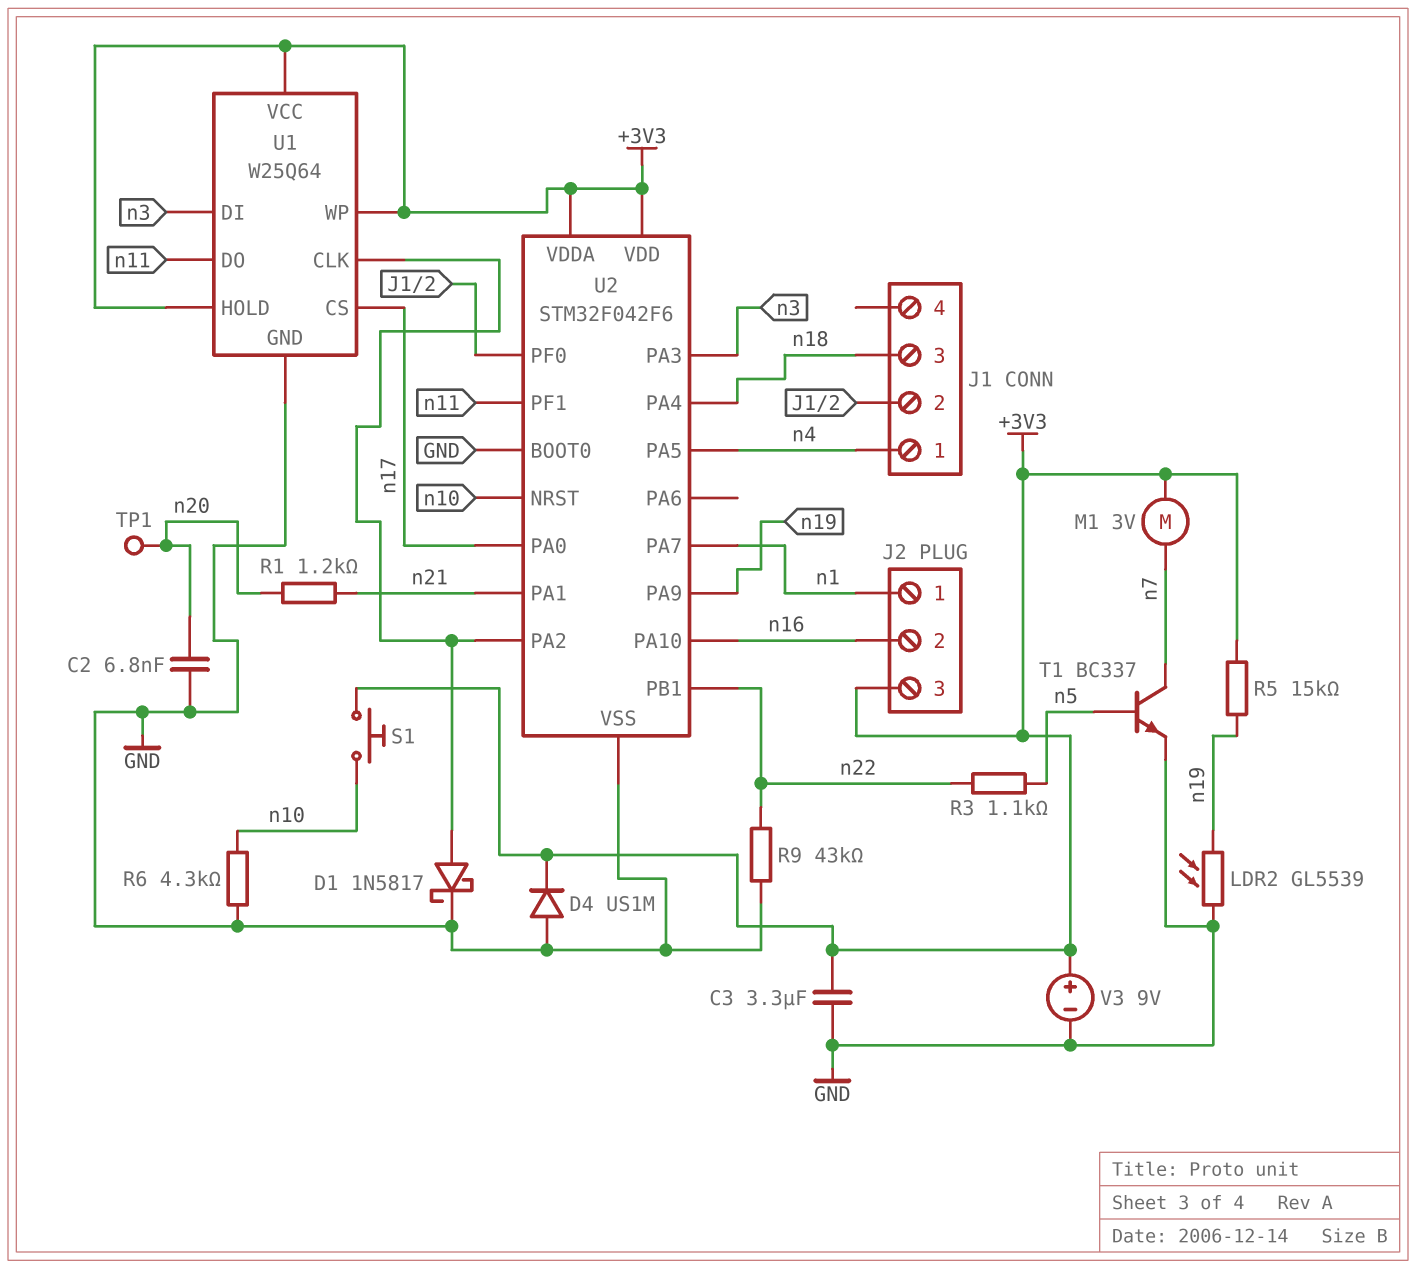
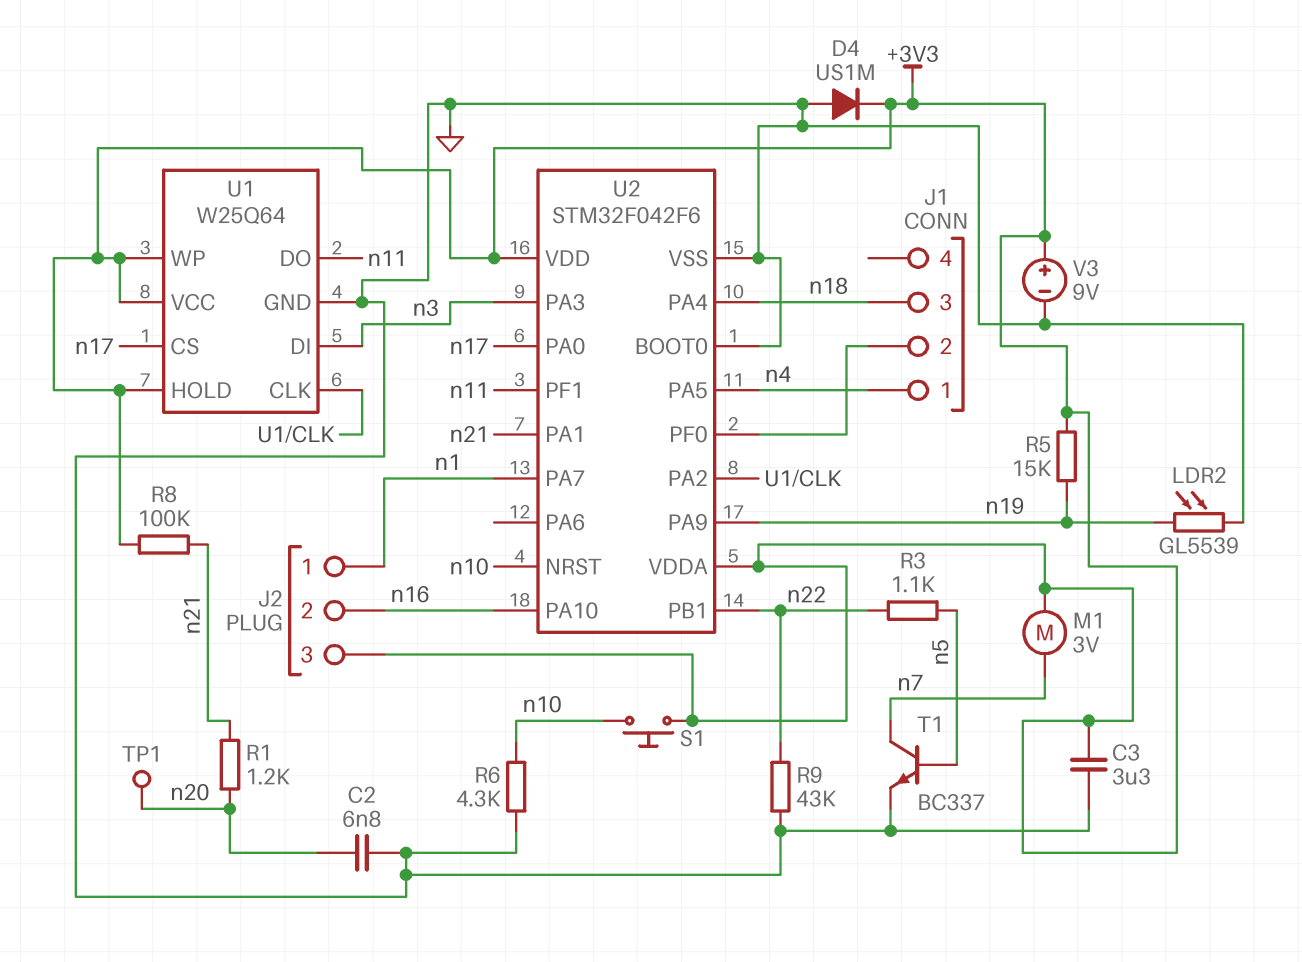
D1: schottky 1N5817 (A U1/CLK, K GND) -> none
R8: none -> 100k (+3V3, n21)

